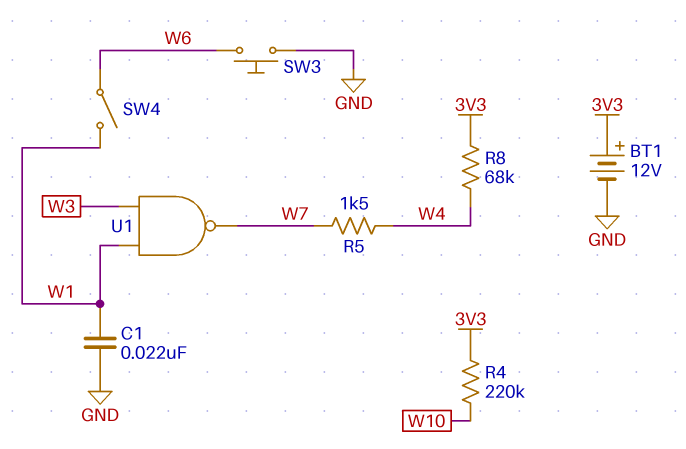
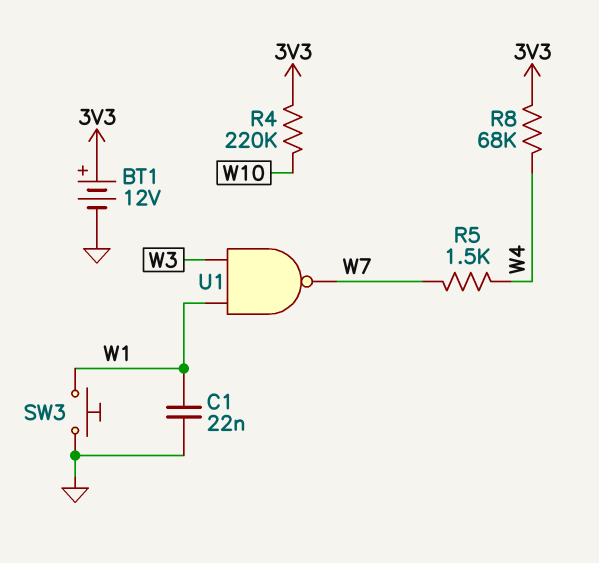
SW3: button (GND, W6) -> button (GND, W1)
SW4: switch (W1, W6) -> none

